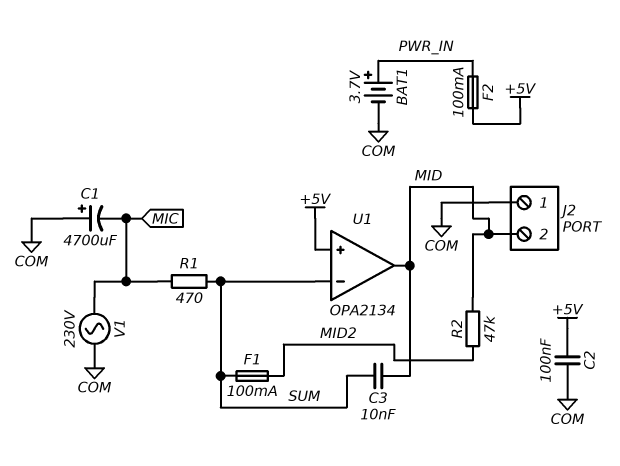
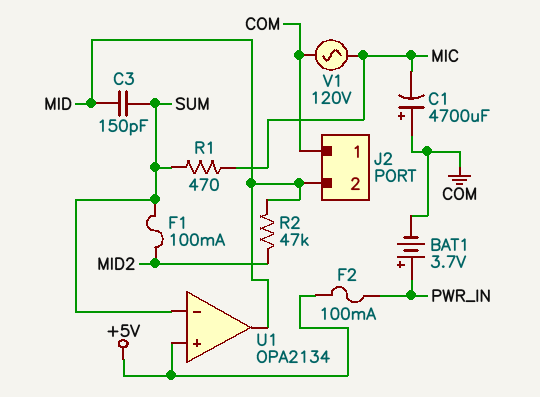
C2: 100nF (+5V, COM) -> none
C3: 10nF (MID, SUM) -> 150pF (MID, SUM)
V1: AC 230V (COM, MIC) -> AC 120V (COM, MIC)

